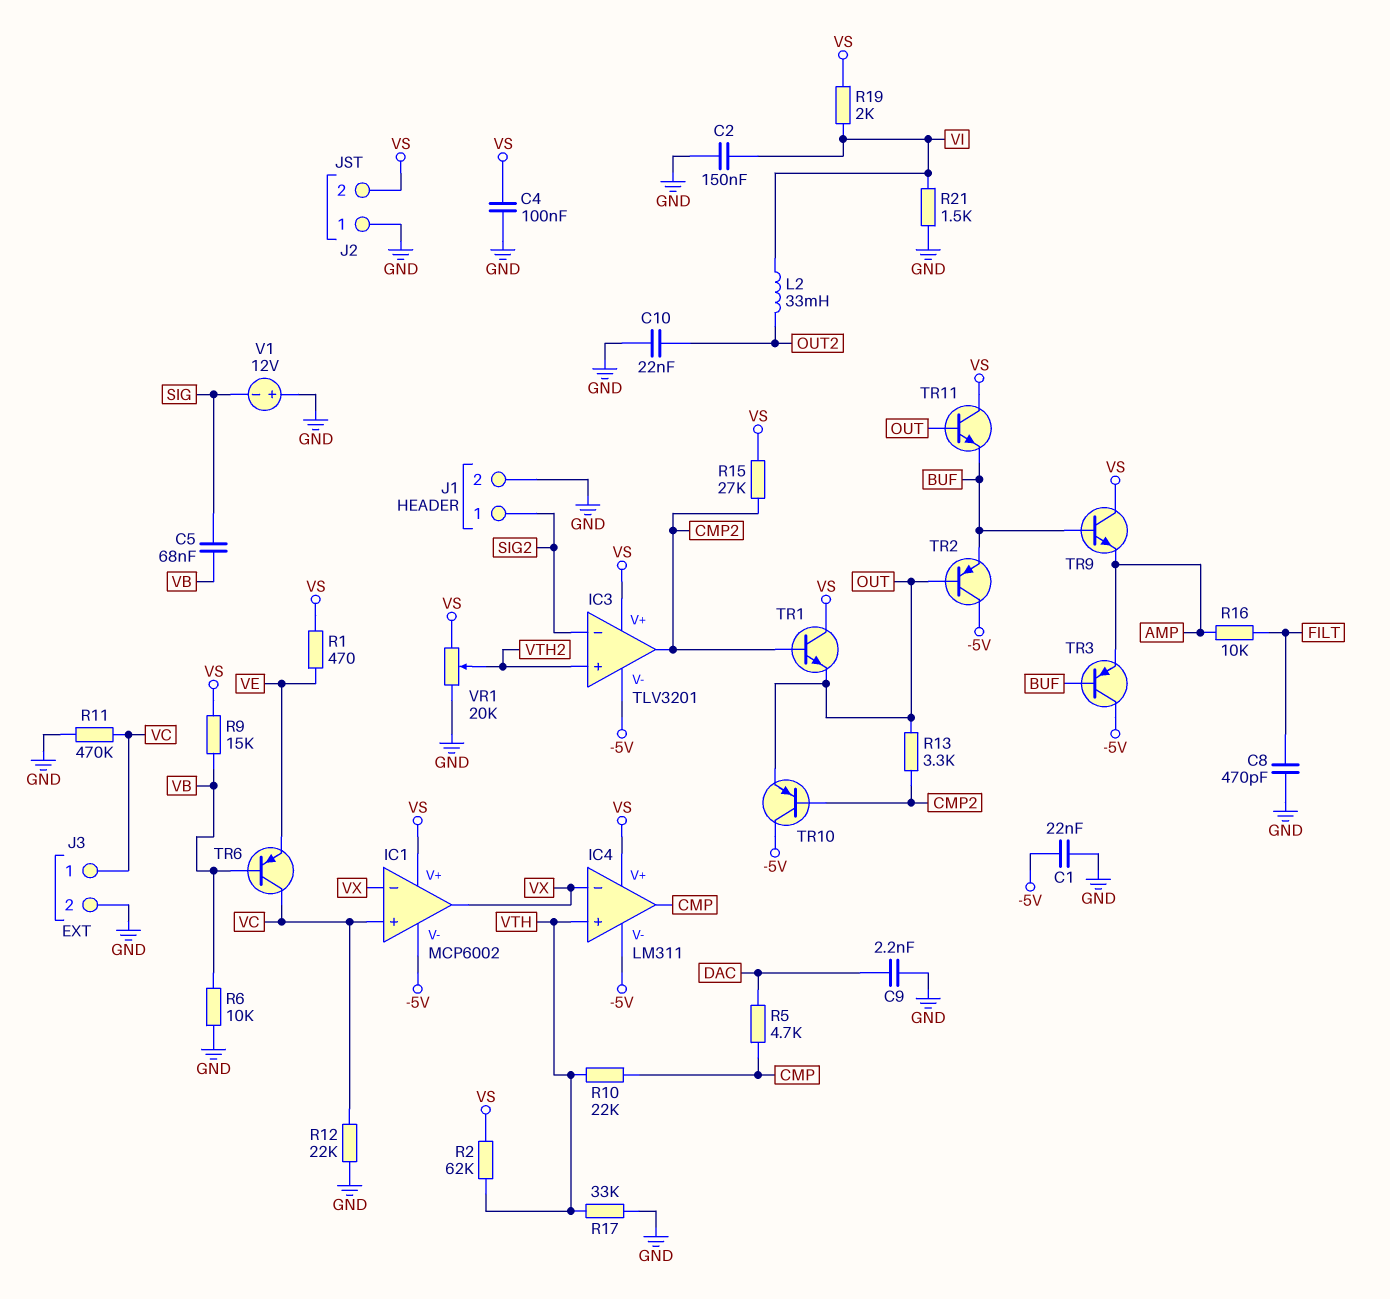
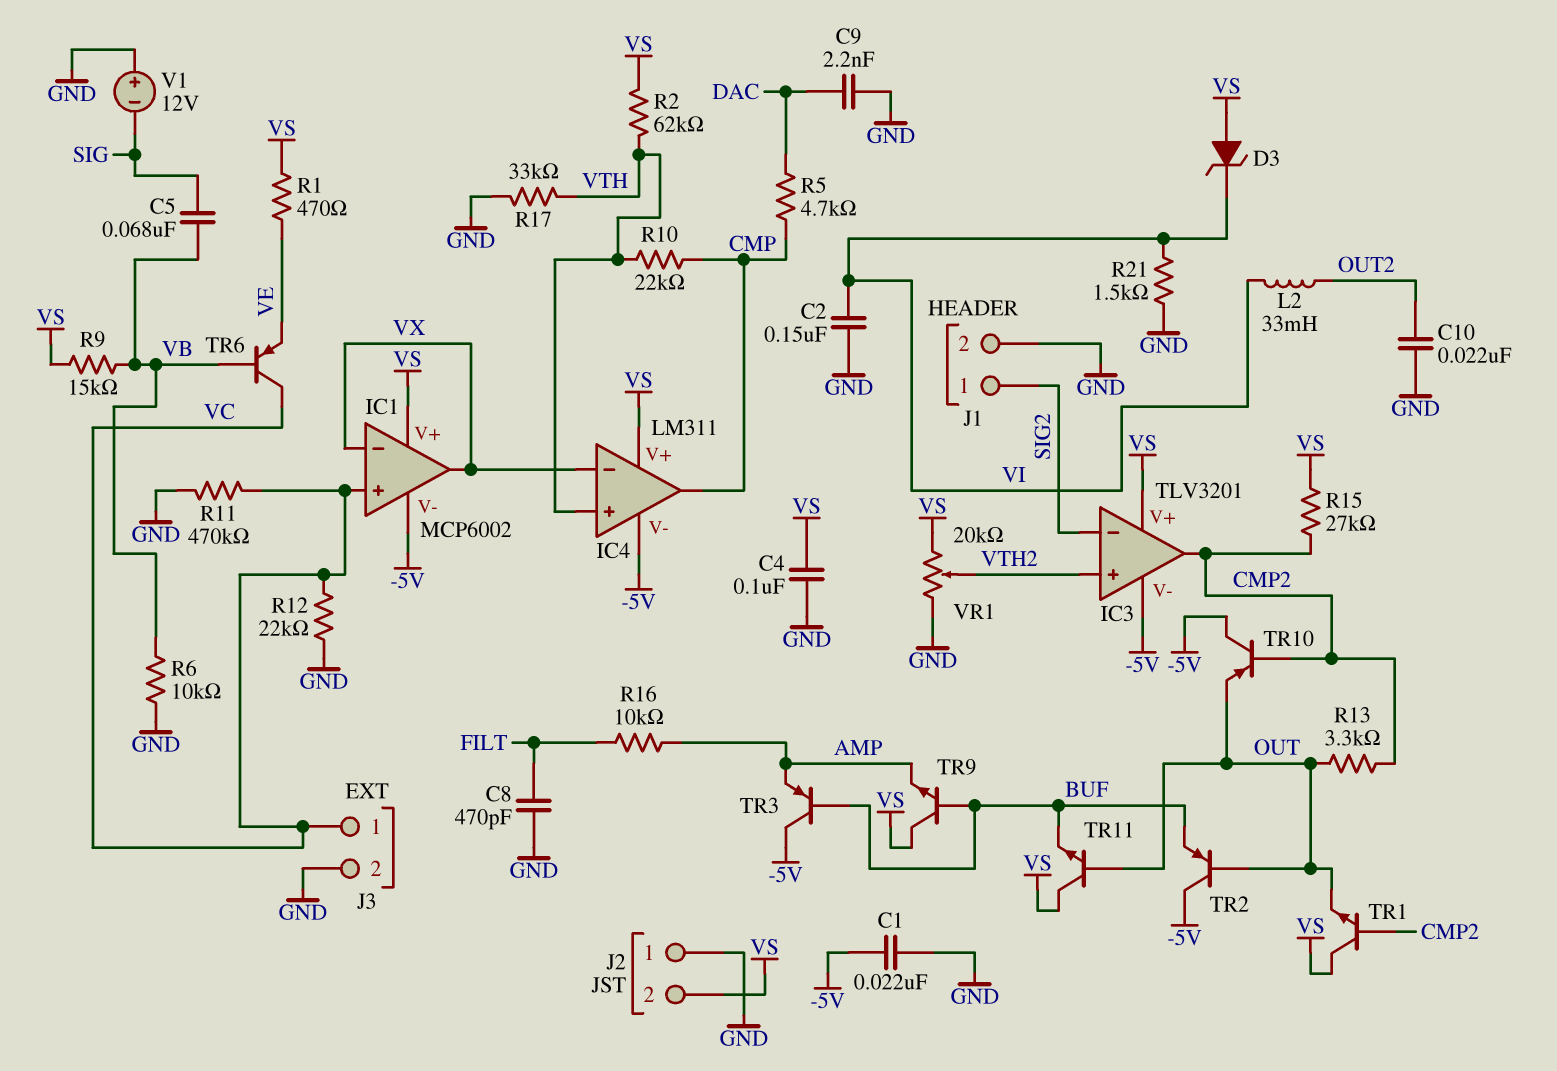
D3: none -> zener (A VS, K VI)
R19: 2k (VI, VS) -> none

